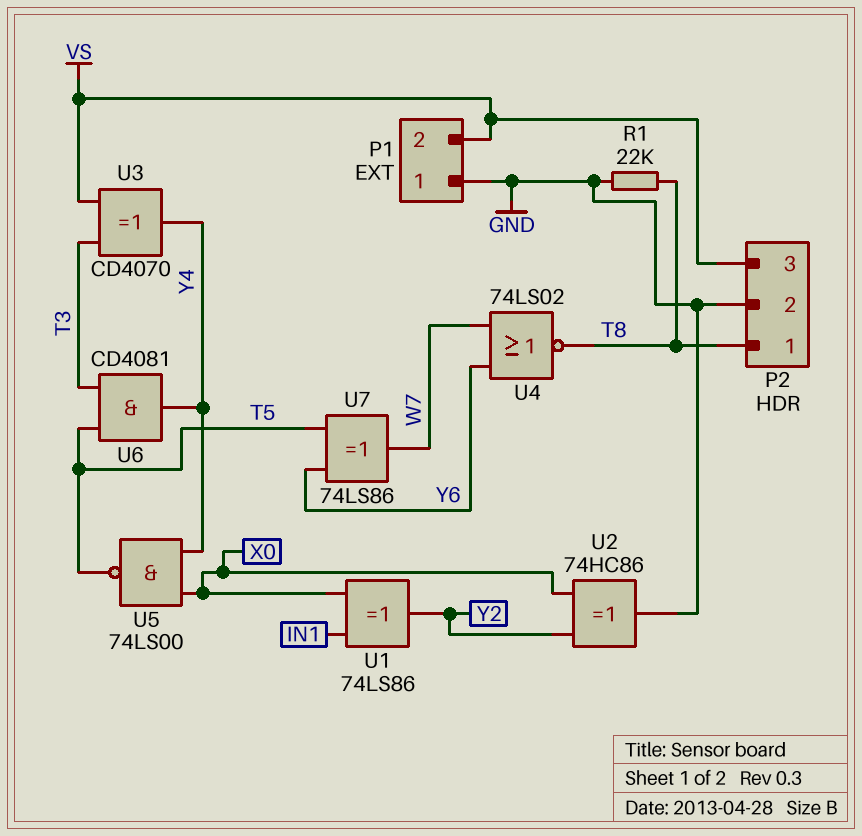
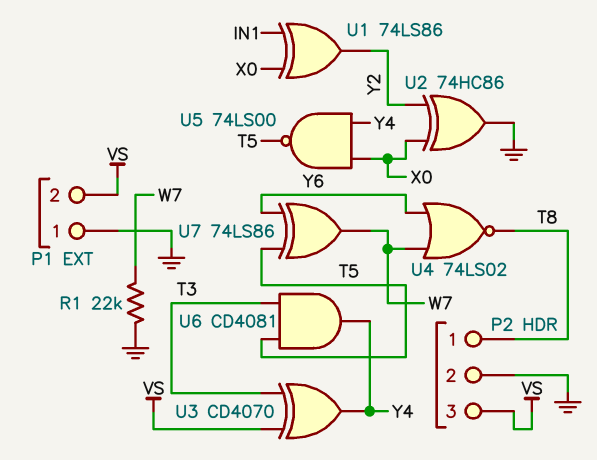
R1: 22k (GND, T8) -> 22k (GND, W7)

